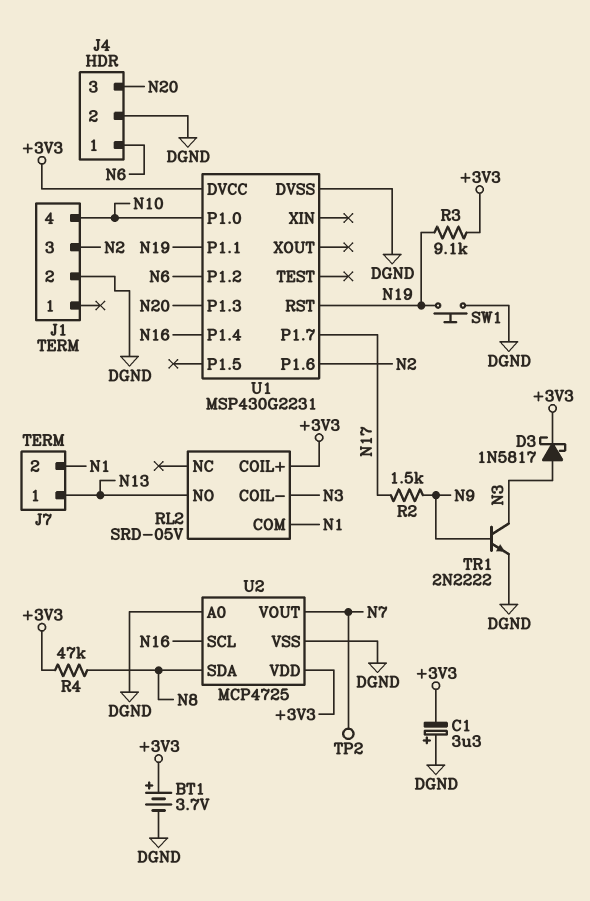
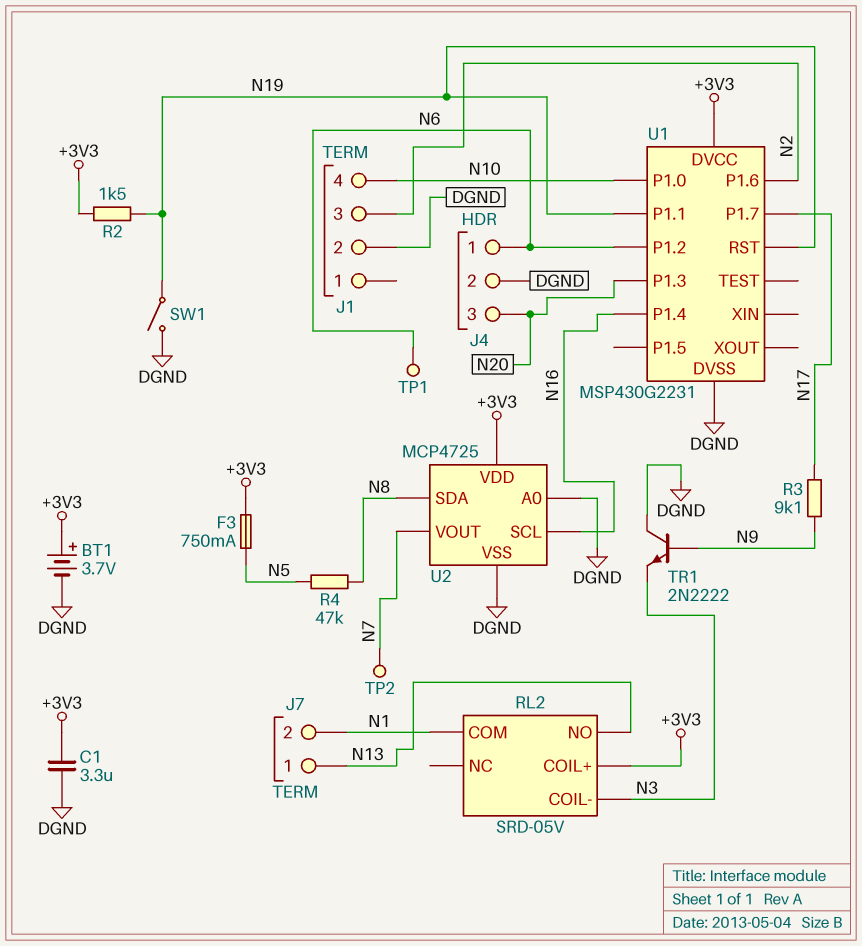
C1: 3.3uF (plus DGND, minus +3V3) -> 3.3uF (+3V3, DGND)
D3: schottky 1N5817 (A N3, K +3V3) -> none
F3: none -> 750mA (+3V3, N5)
R2: 1.5k (N9, N17) -> 1.5k (+3V3, N19)
R3: 9.1k (+3V3, N19) -> 9.1k (N9, N17)
R4: 47k (+3V3, N8) -> 47k (N5, N8)
SW1: button (DGND, N19) -> switch (DGND, N19)
TP1: none -> test point (N6)
TR1: NPN 2N2222 (B N9, C N3, E DGND) -> NPN 2N2222 (B N9, C DGND, E N3)

